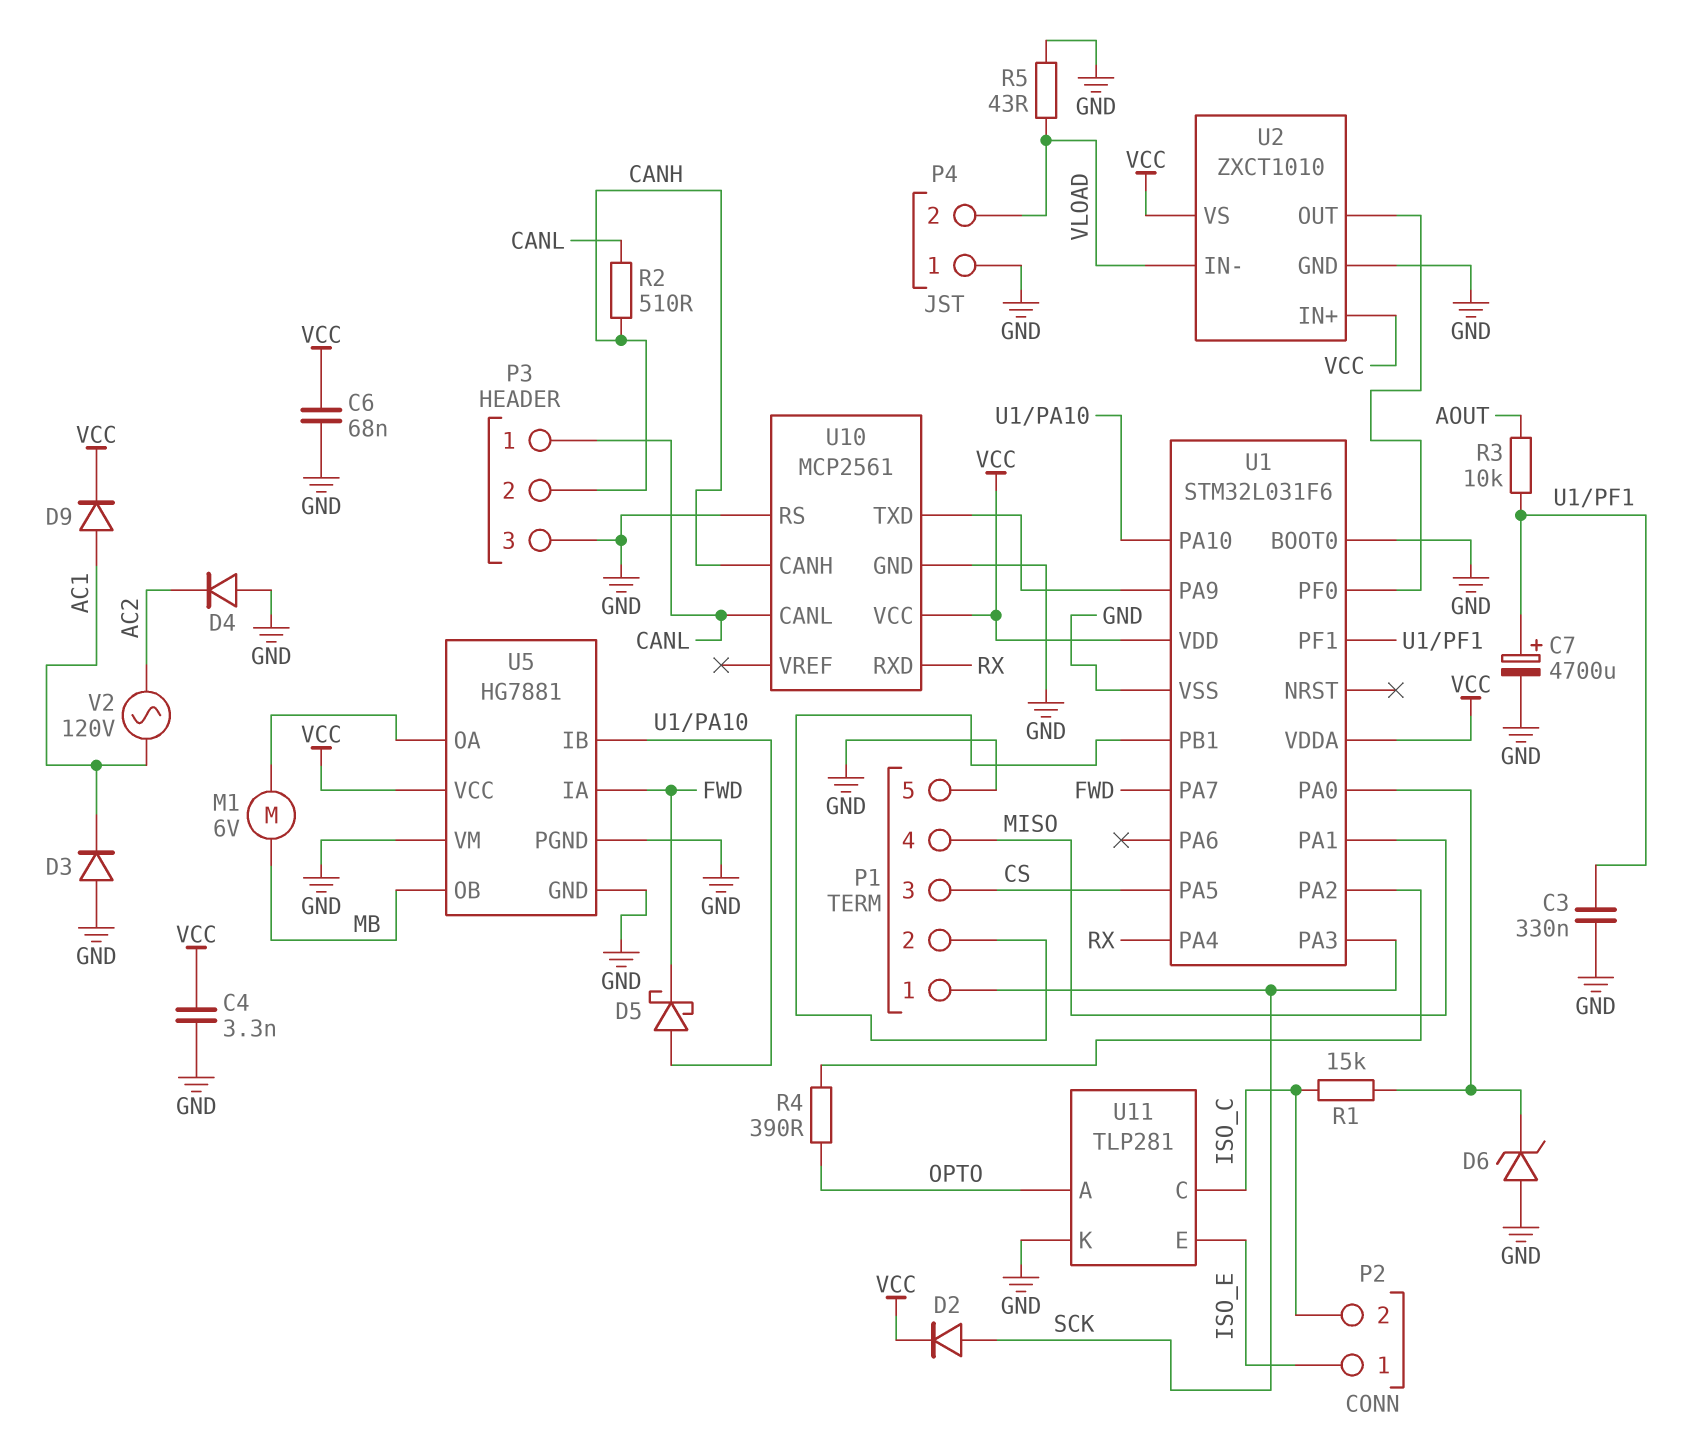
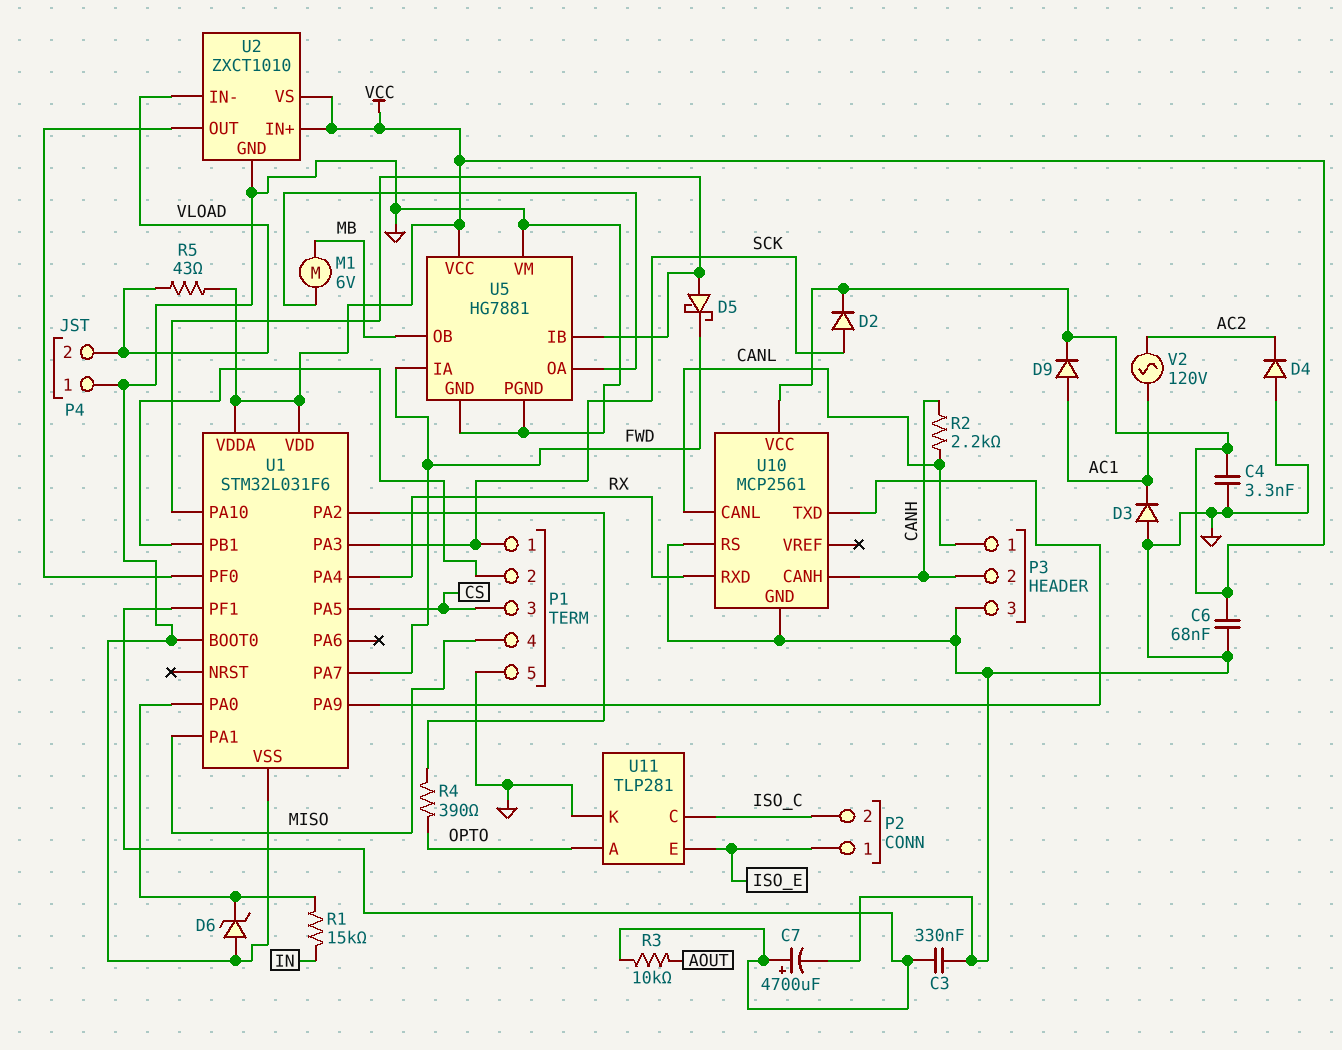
R1: 15k (ISO_C, U1/PA0) -> 15k (IN, U1/PA0)
R2: 510 (CANH, CANL) -> 2.2k (CANH, CANL)
R5: 43 (GND, VLOAD) -> 43 (VCC, VLOAD)

